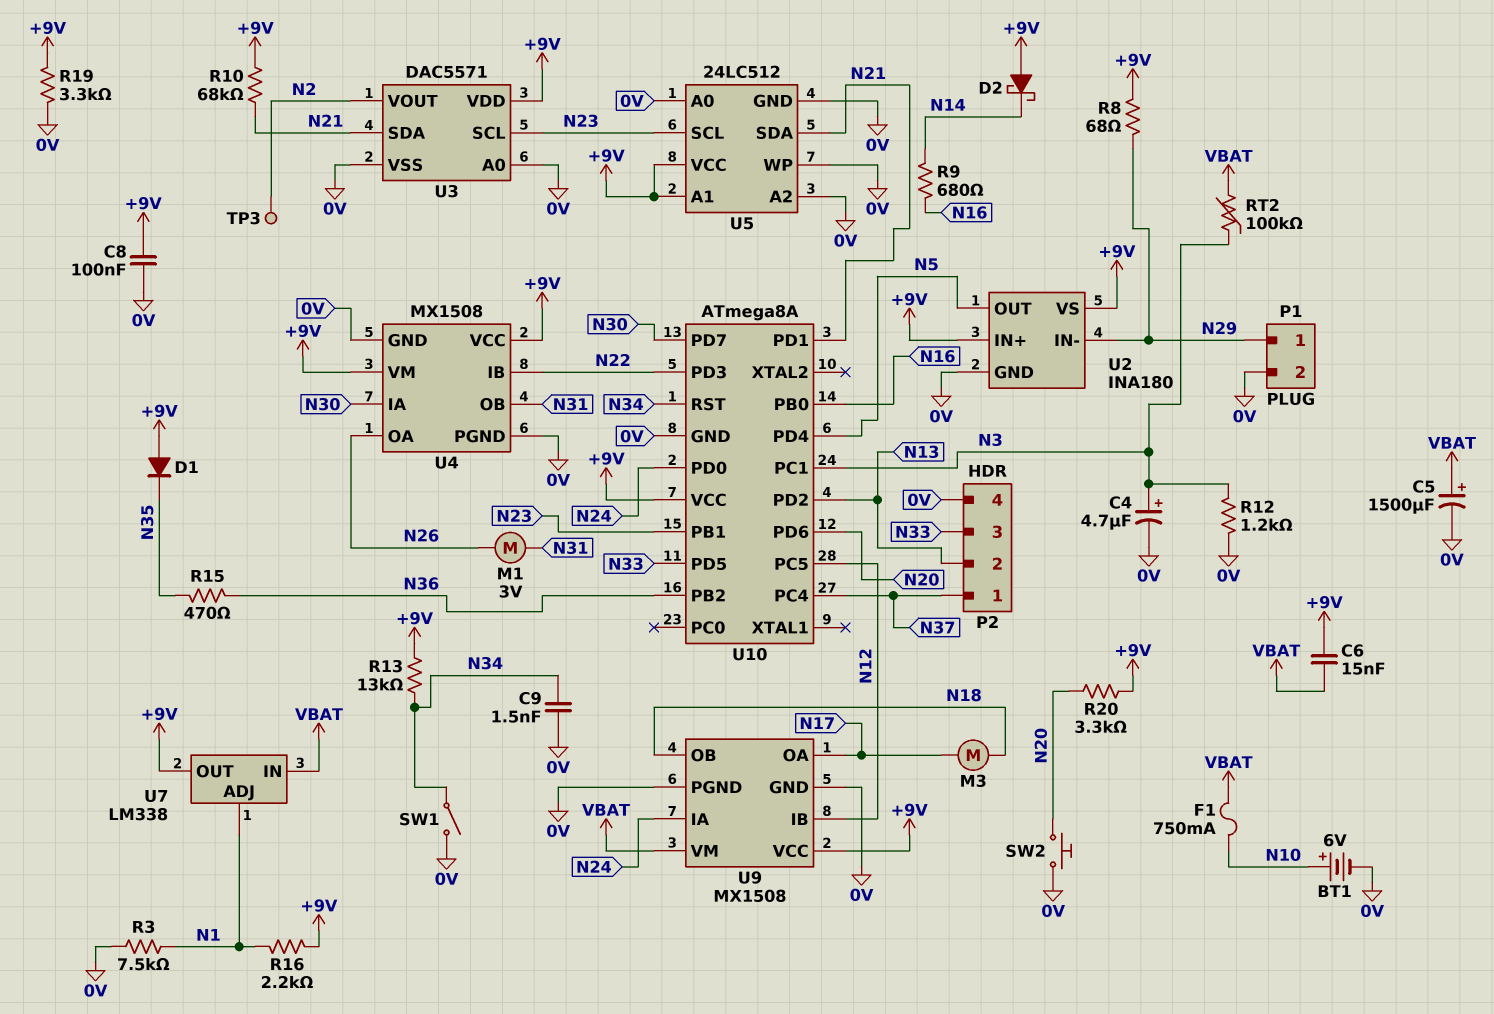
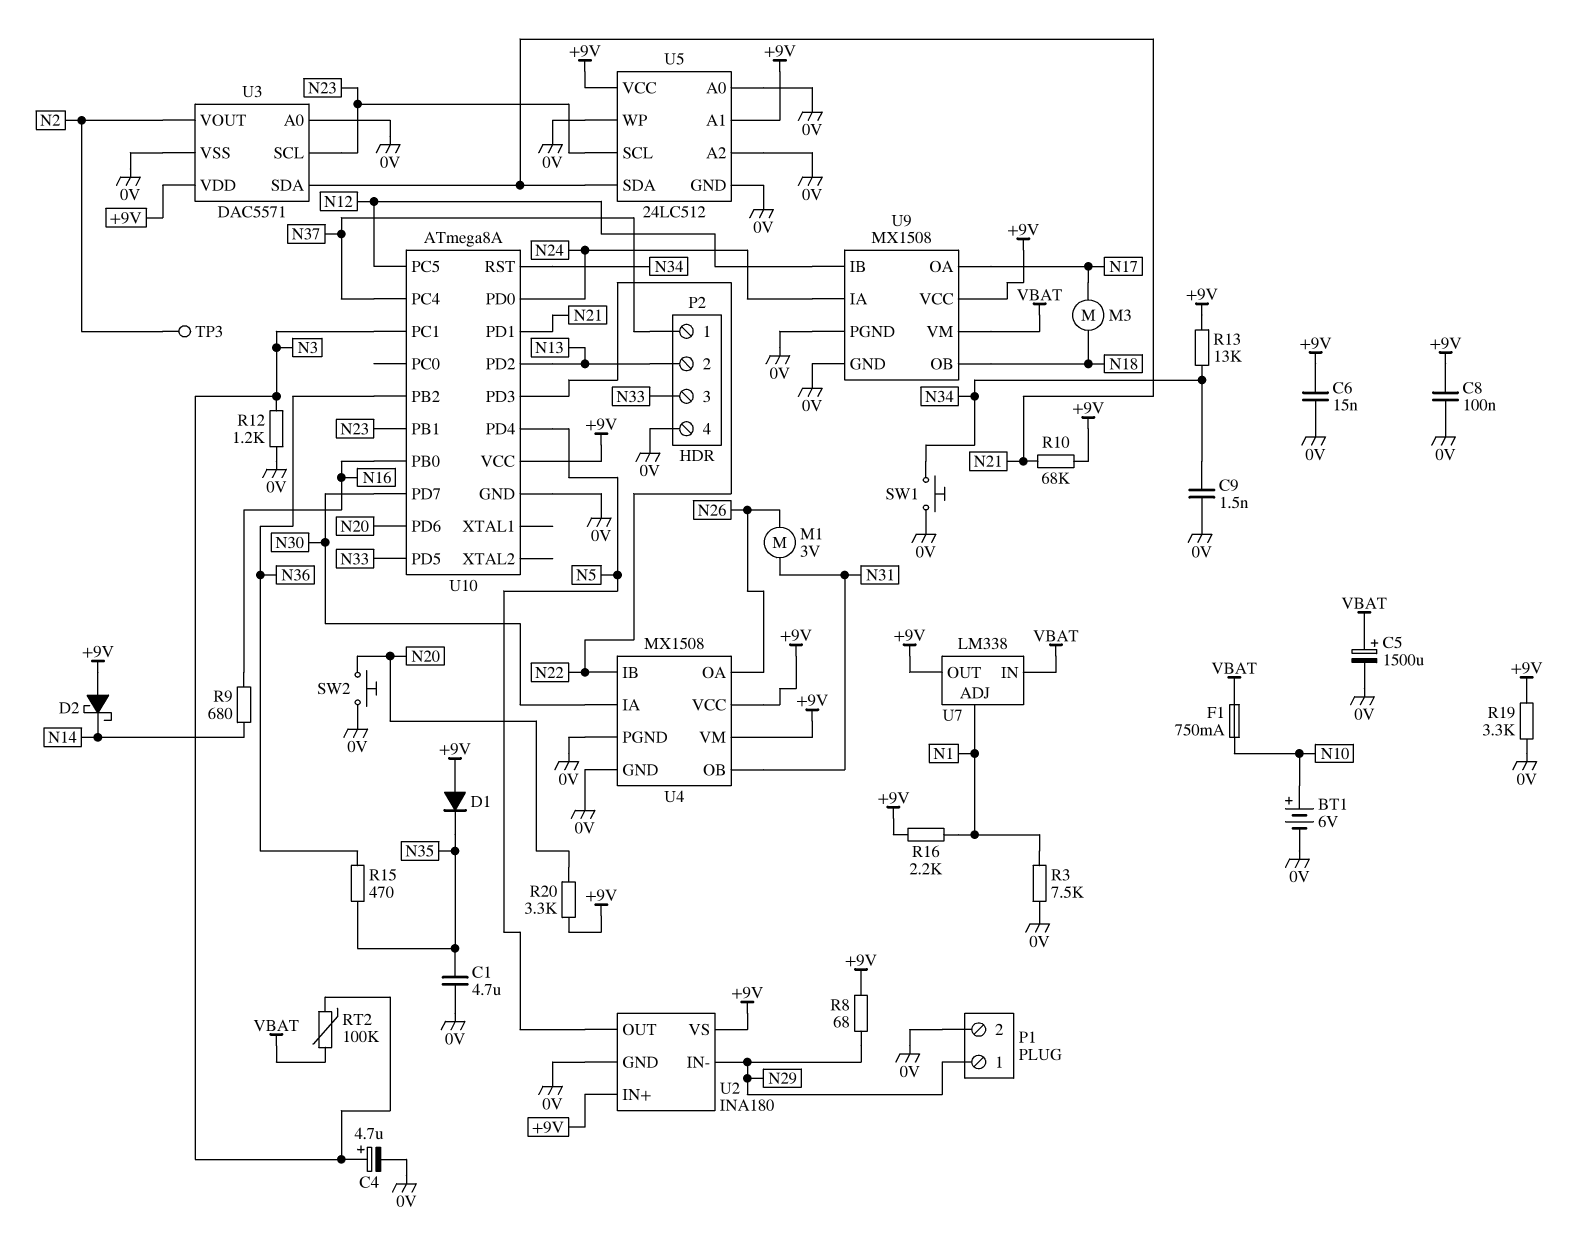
C1: none -> 4.7uF (0V, N35)
C6: 15nF (+9V, VBAT) -> 15nF (+9V, 0V)
SW1: switch (0V, N34) -> button (0V, N34)

